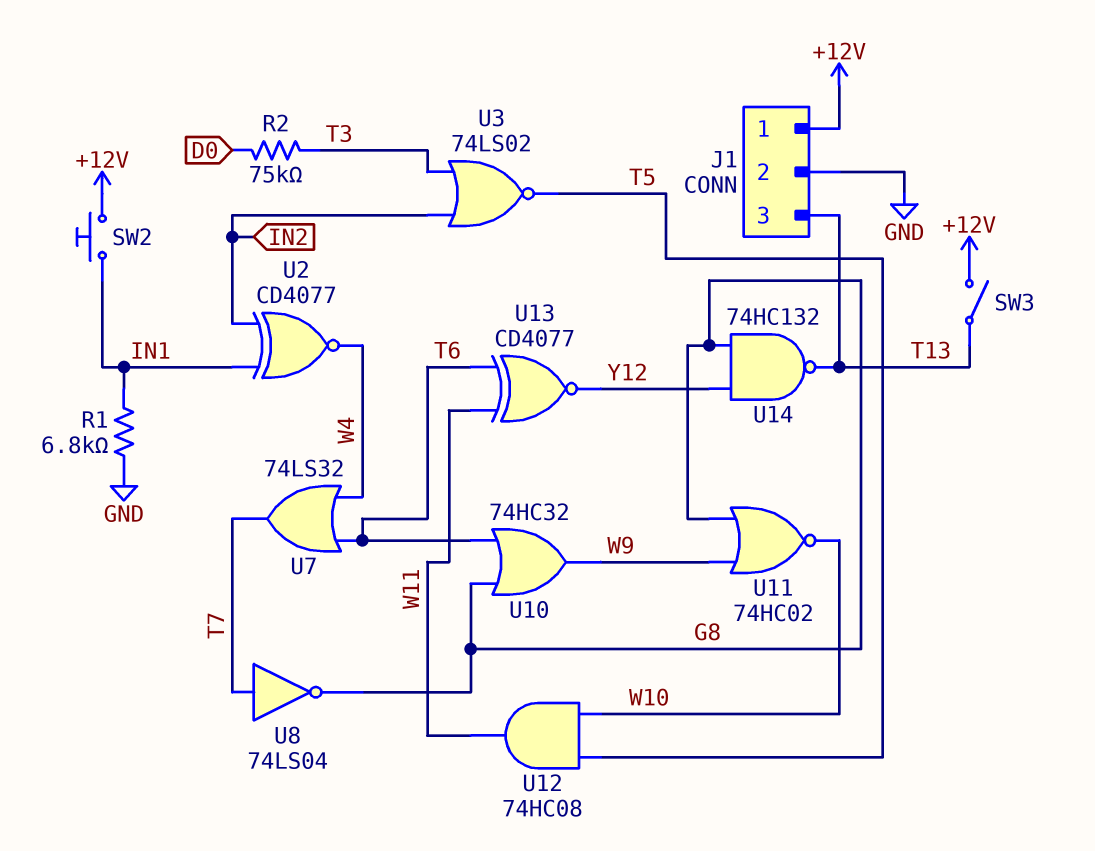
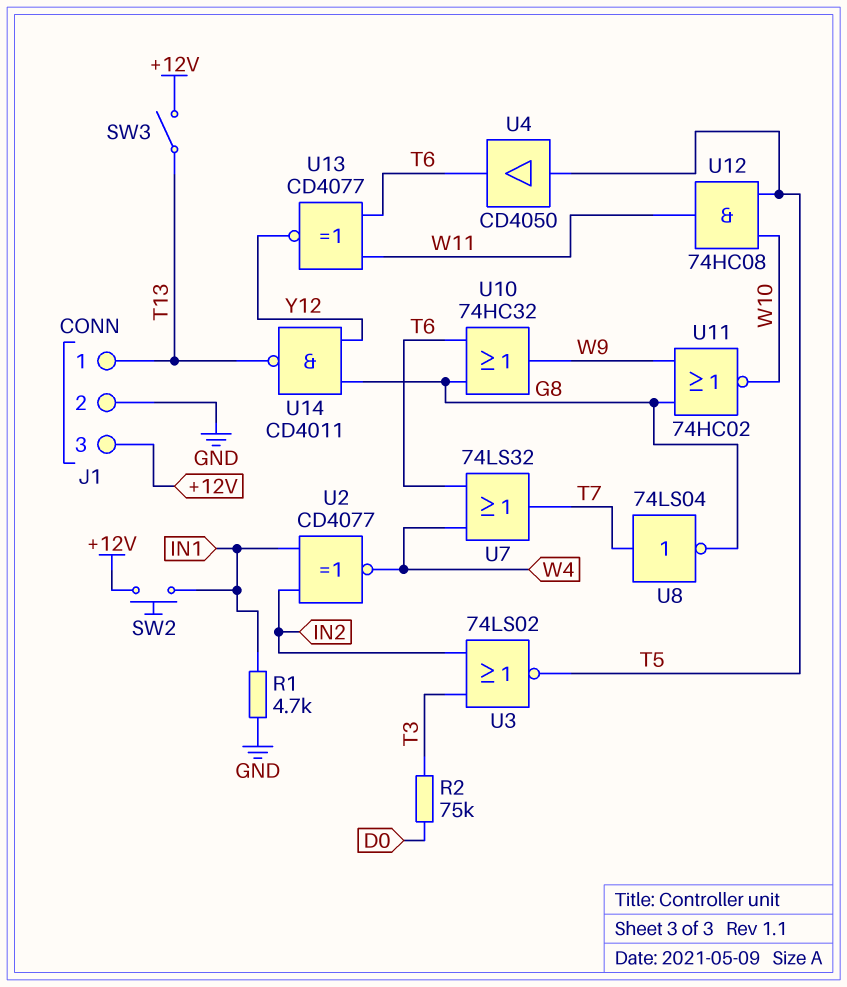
J1 pin 1: +12V -> T13
J1 pin 3: T13 -> +12V
R1: 6.8k (GND, IN1) -> 4.7k (GND, IN1)
U4: none -> buffer CD4050 (in T5, out T6)
U14: NAND 74HC132 (in G8, in Y12, out T13) -> NAND CD4011 (in G8, in Y12, out T13)

